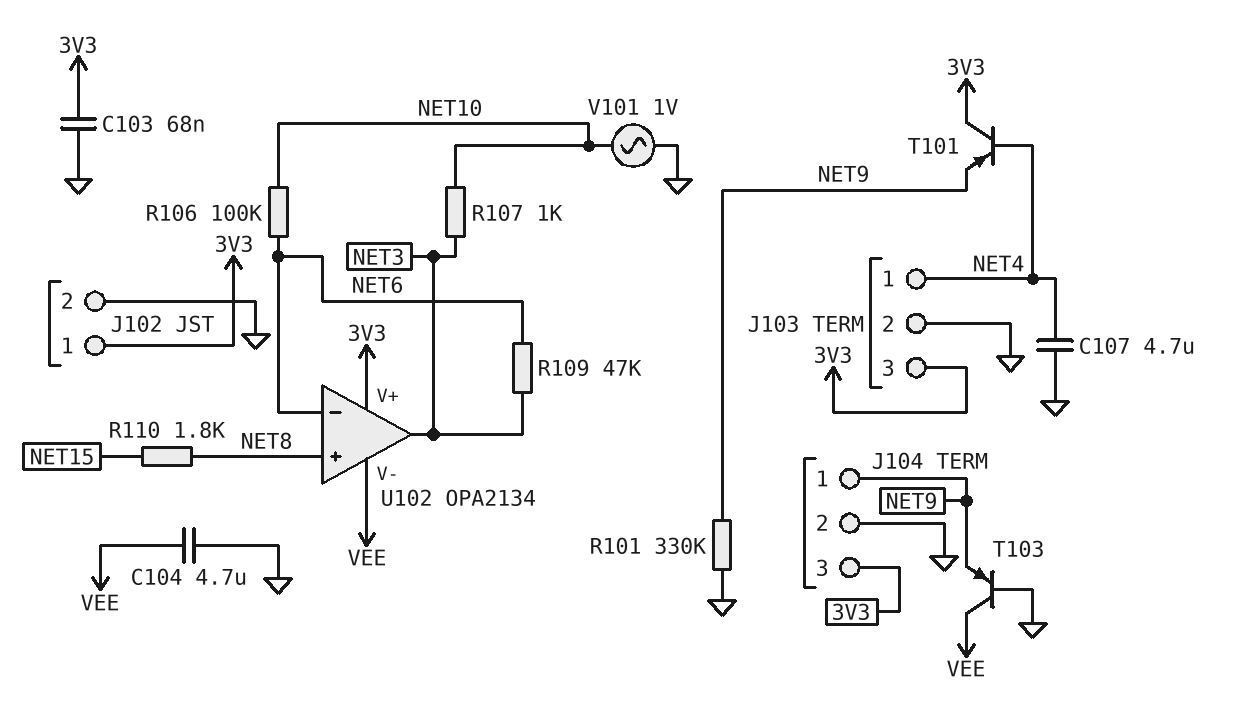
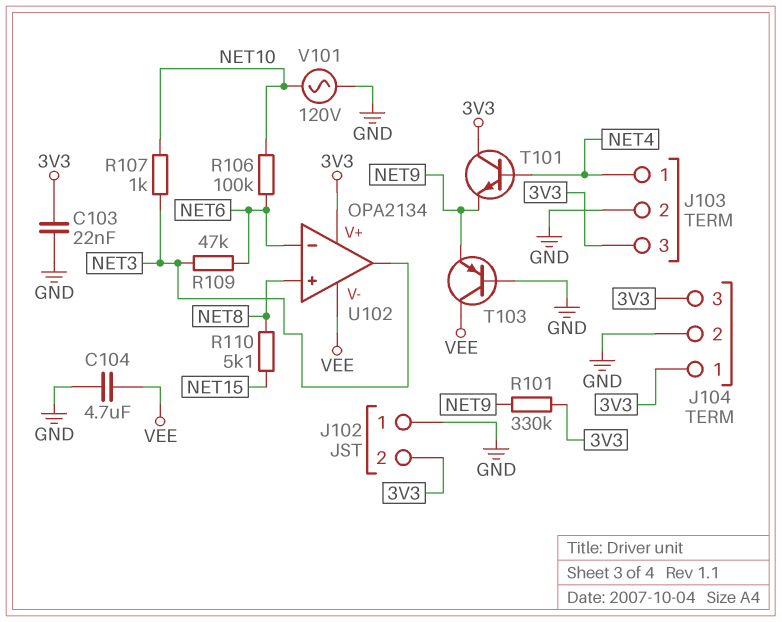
C103: 68nF (3V3, GND) -> 22nF (3V3, GND)
C107: 4.7uF (GND, NET4) -> none
J102 pin 1: 3V3 -> GND
J102 pin 2: GND -> 3V3
J104 pin 1: NET9 -> 3V3
R101: 330k (GND, NET9) -> 330k (3V3, NET9)
R110: 1.8k (NET8, NET15) -> 5.1k (NET8, NET15)
T101: PNP (B NET4, C 3V3, E NET9) -> NPN (B NET4, C 3V3, E NET9)
V101: AC 1V (GND, NET10) -> AC 120V (GND, NET10)

